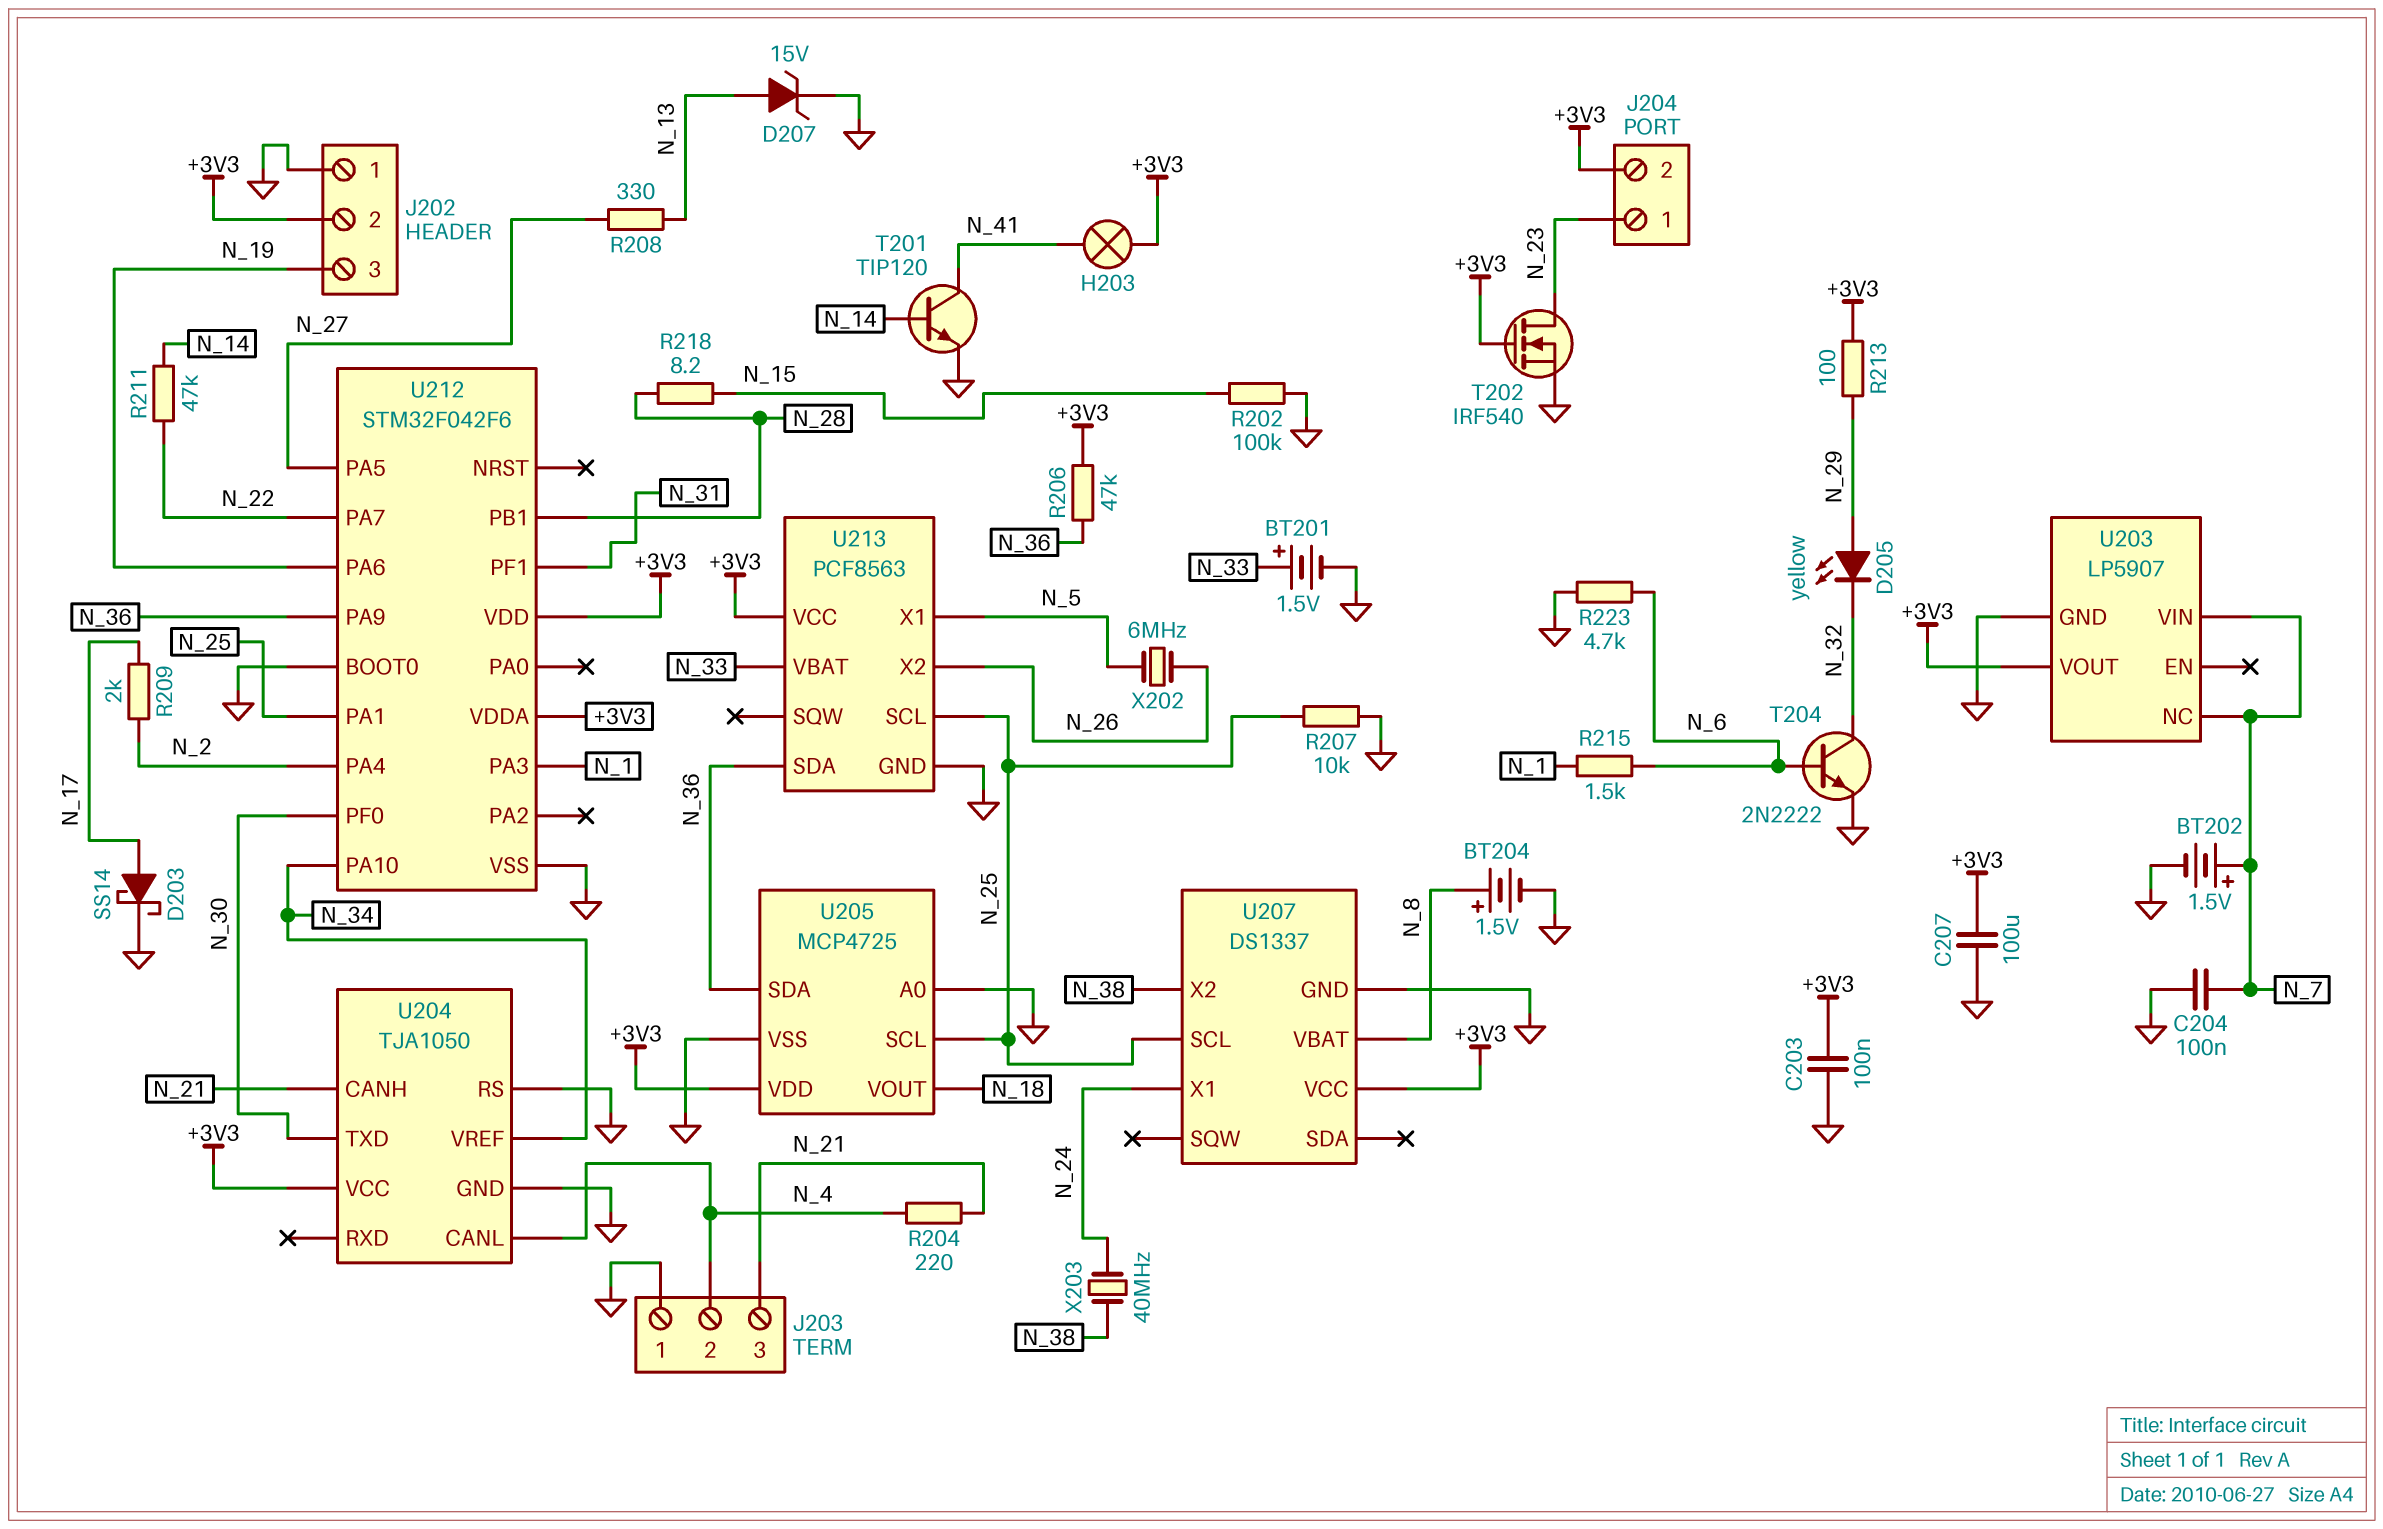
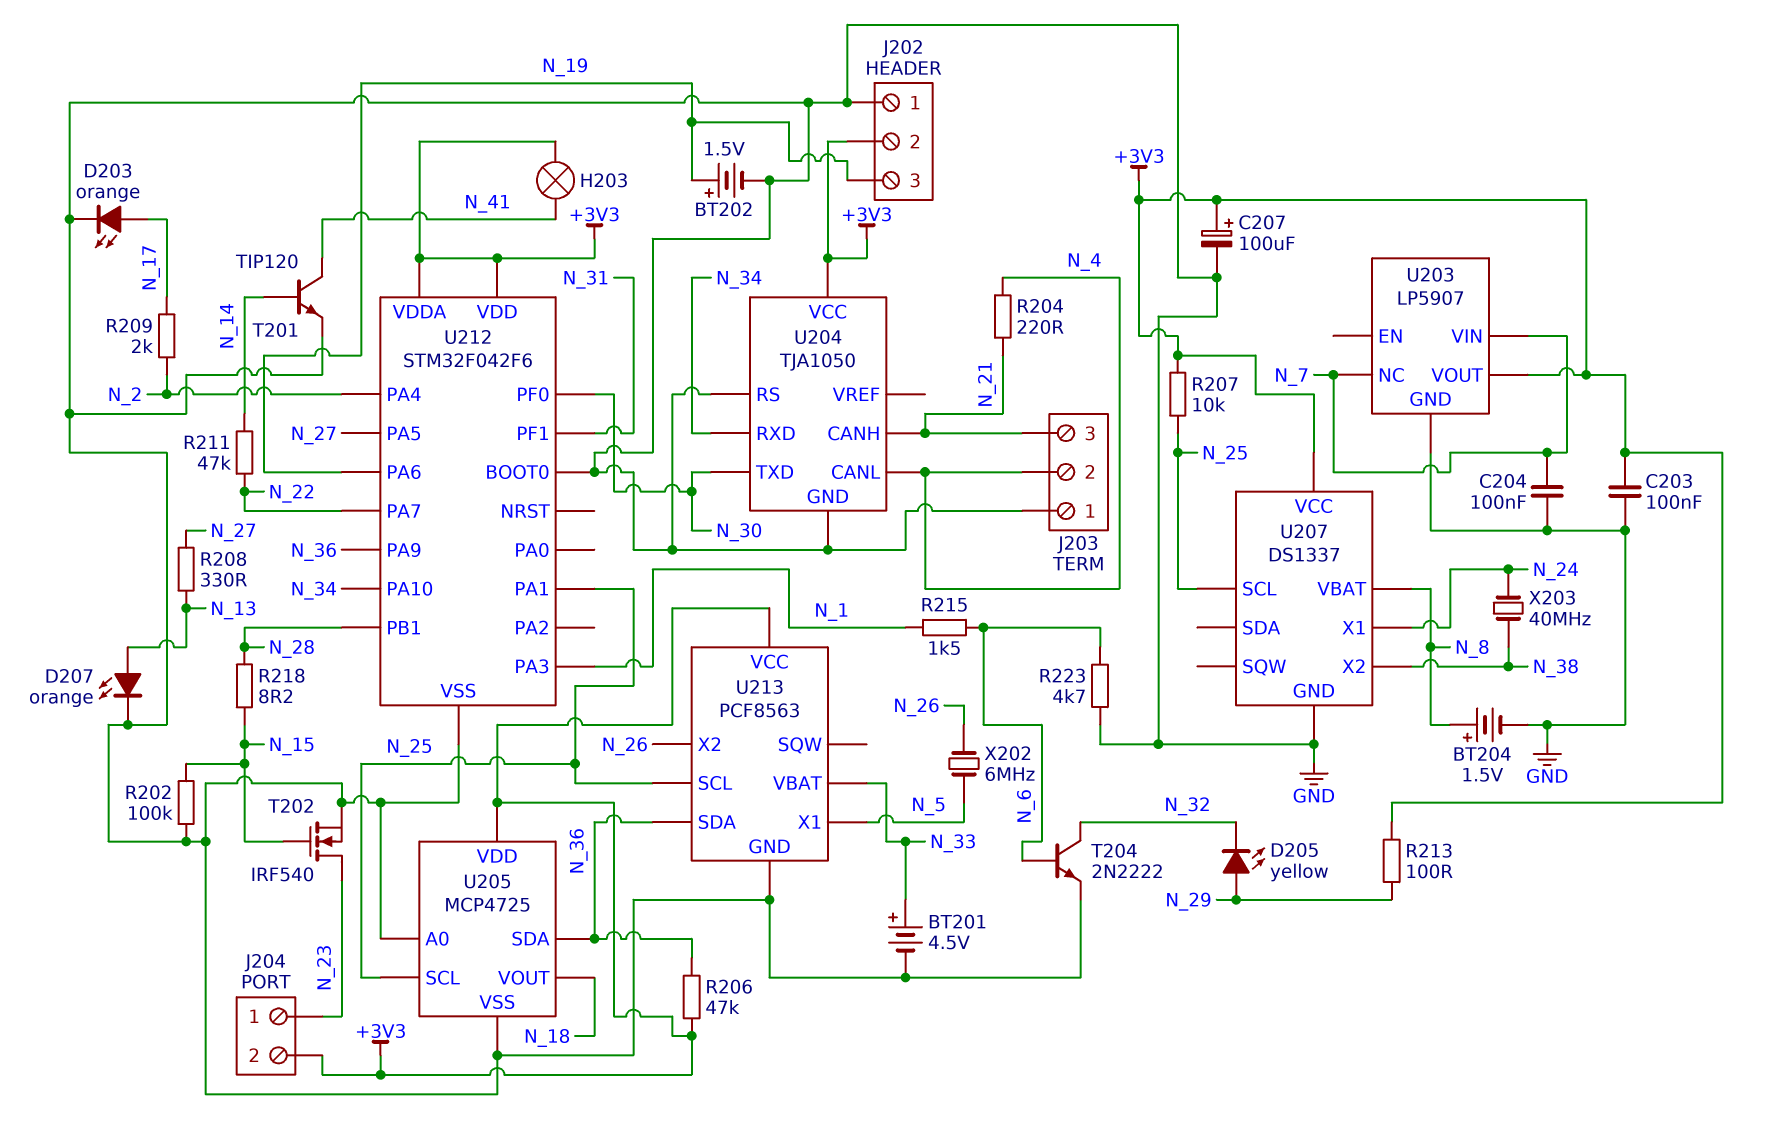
BT201: 1.5V (plus N_33, minus GND) -> 4.5V (plus N_33, minus GND)
BT202: 1.5V (plus N_7, minus GND) -> 1.5V (plus N_19, minus GND)
C207: 100uF (+3V3, GND) -> 100uF (plus +3V3, minus GND)
D203: schottky SS14 (A N_17, K GND) -> LED orange (A N_17, K GND)
D207: zener 15V (A N_13, K GND) -> LED orange (A N_13, K GND)
R207: 10k (GND, N_25) -> 10k (+3V3, N_25)
T202: NMOS IRF540 (G +3V3, D N_23, S GND) -> NMOS IRF540 (G N_15, D N_23, S GND)
U204 pin RXD: none -> N_34
U204 pin VREF: N_34 -> none

